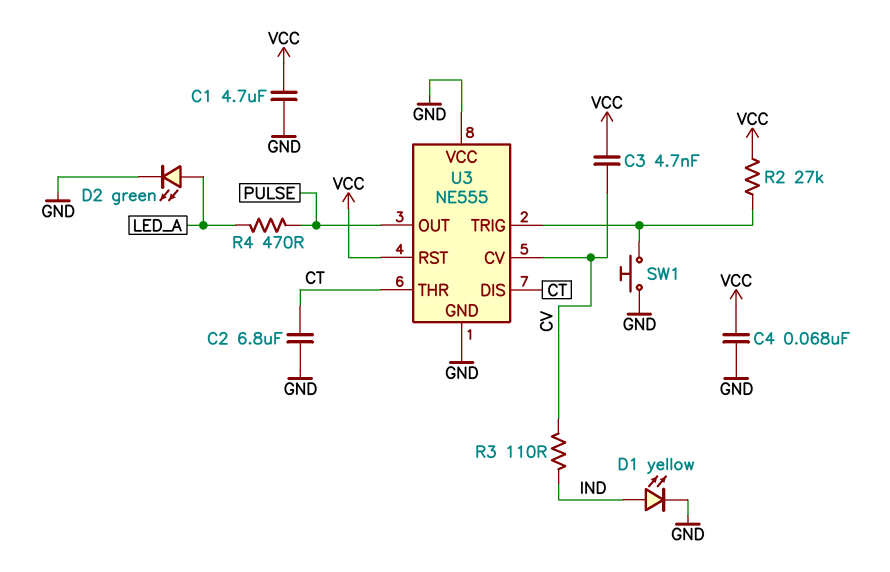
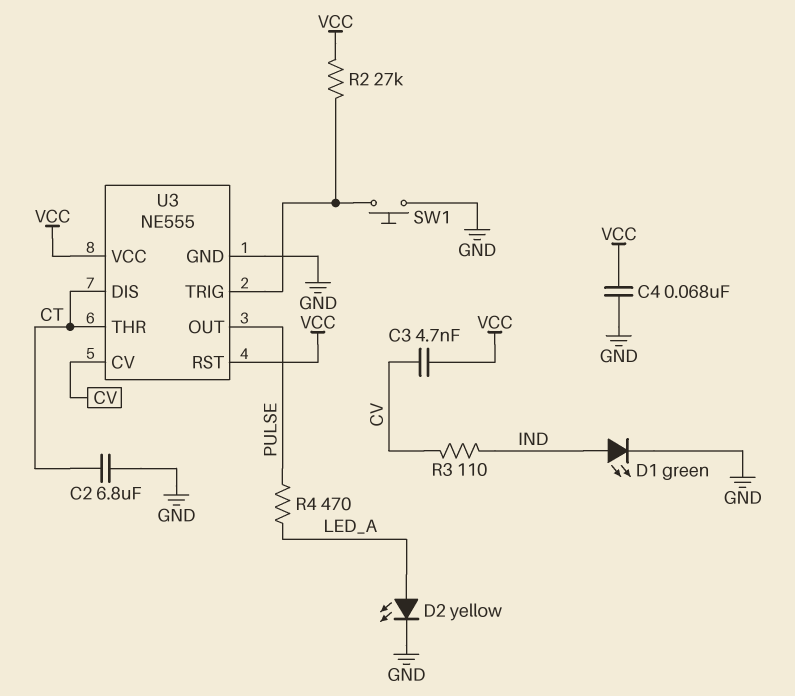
C1: 4.7uF (GND, VCC) -> none
D1: LED yellow (A IND, K GND) -> LED green (A IND, K GND)
D2: LED green (A LED_A, K GND) -> LED yellow (A LED_A, K GND)
U3 pin VCC: GND -> VCC

